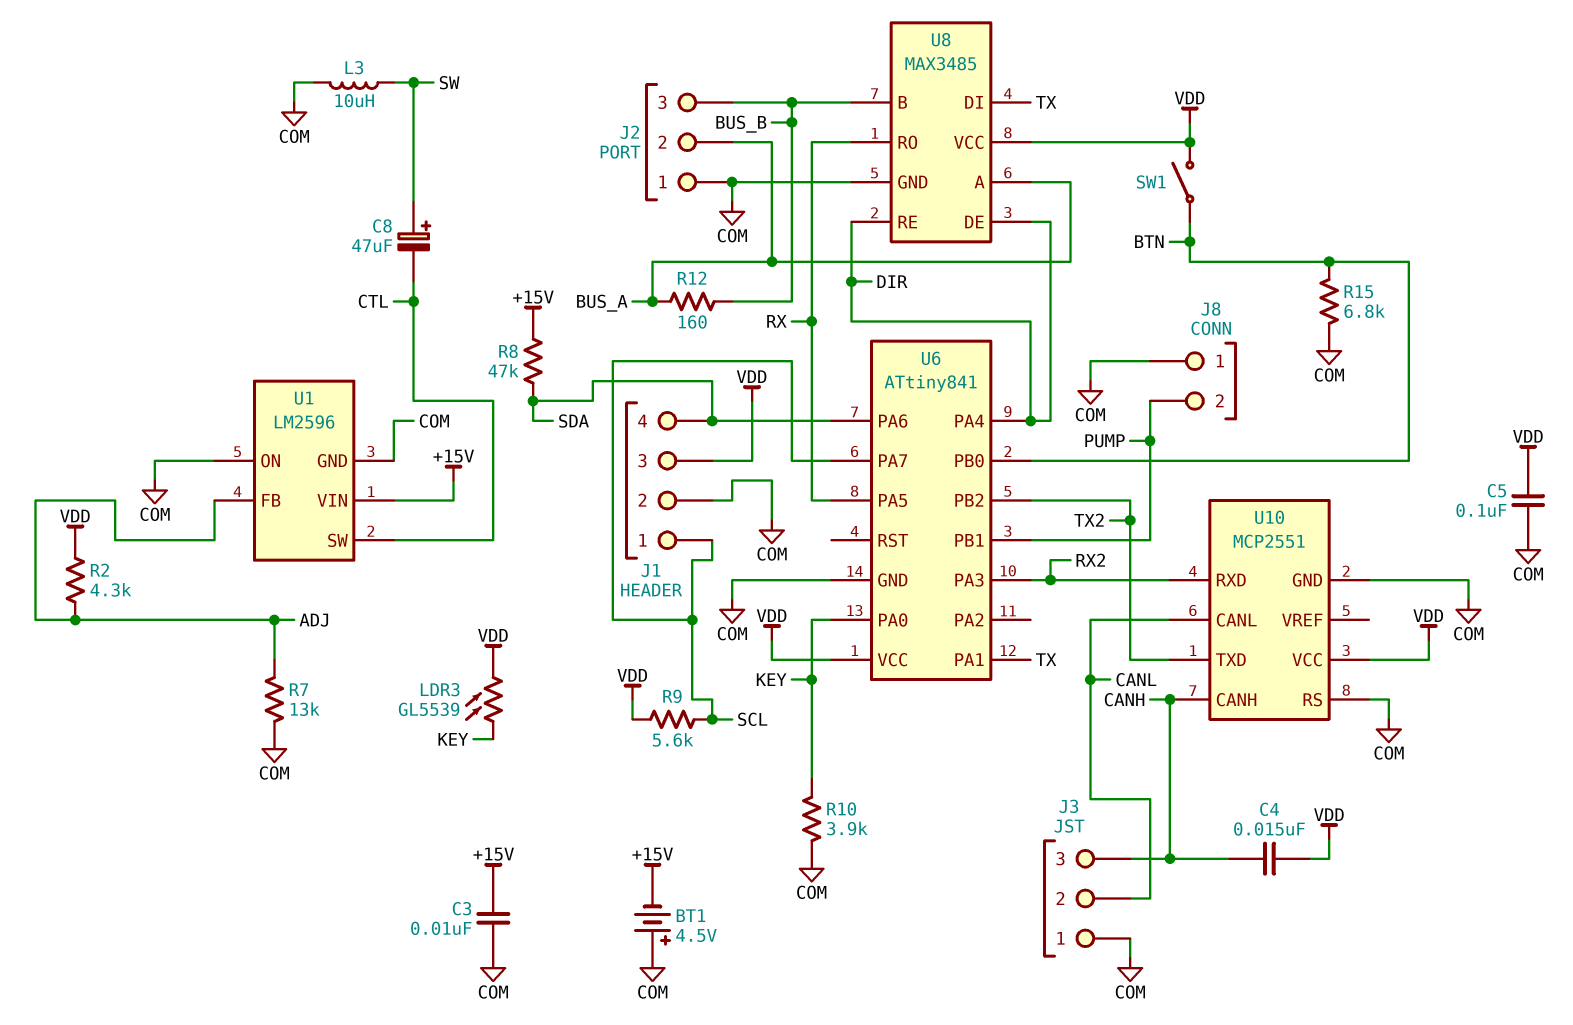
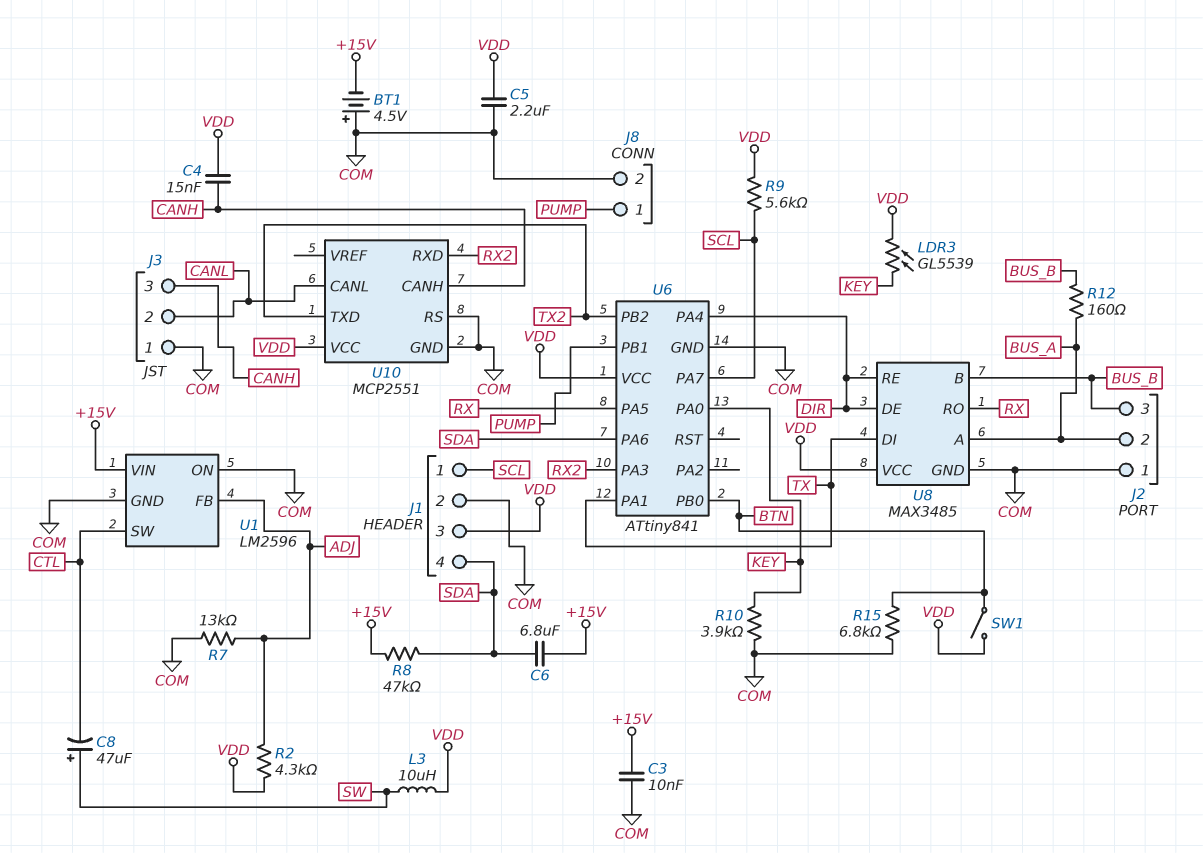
C5: 100nF (COM, VDD) -> 2.2uF (COM, VDD)
C6: none -> 6.8uF (+15V, SDA)
J8 pin 1: COM -> PUMP
J8 pin 2: PUMP -> COM
L3: 10uH (COM, SW) -> 10uH (SW, VDD)

